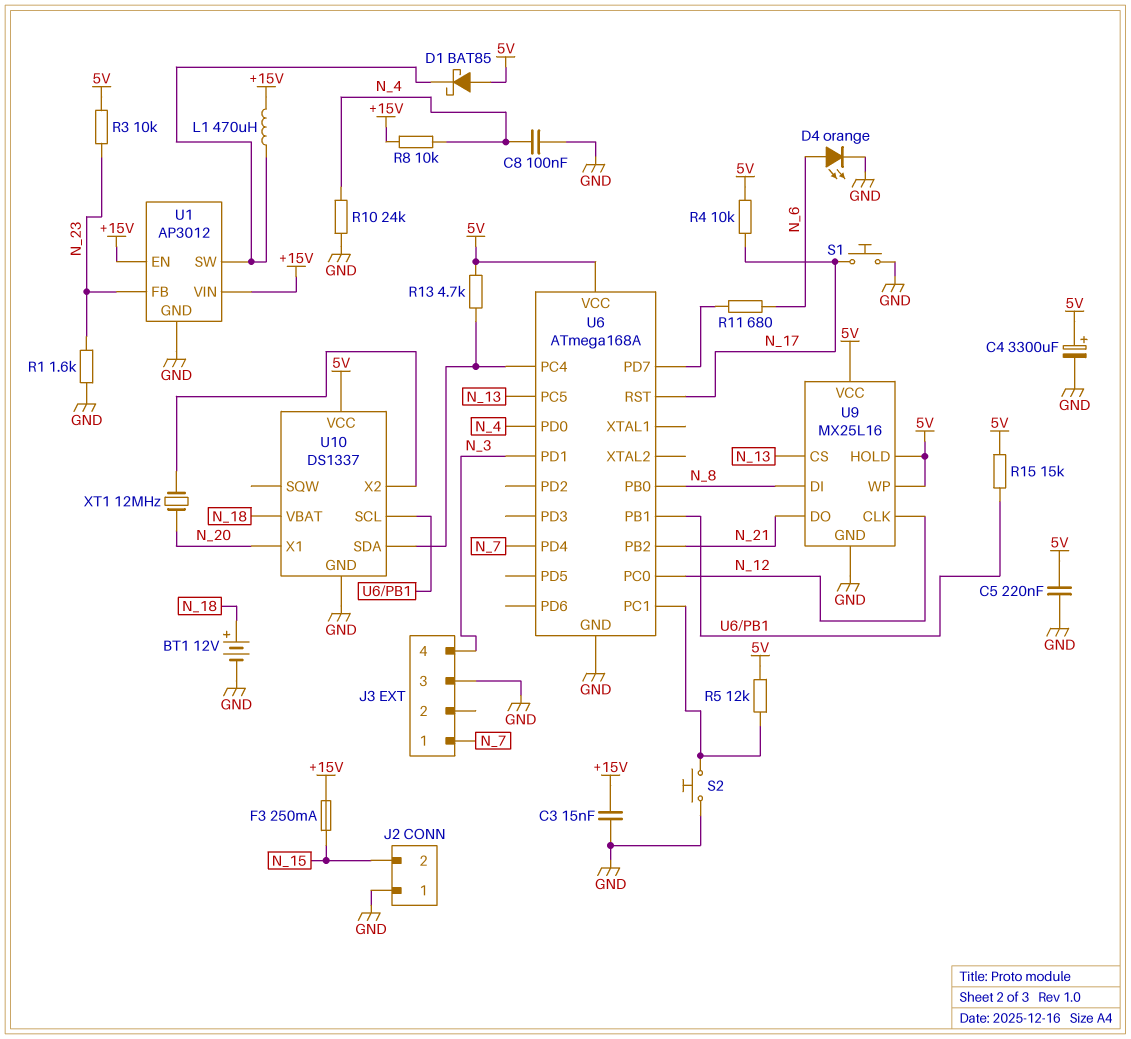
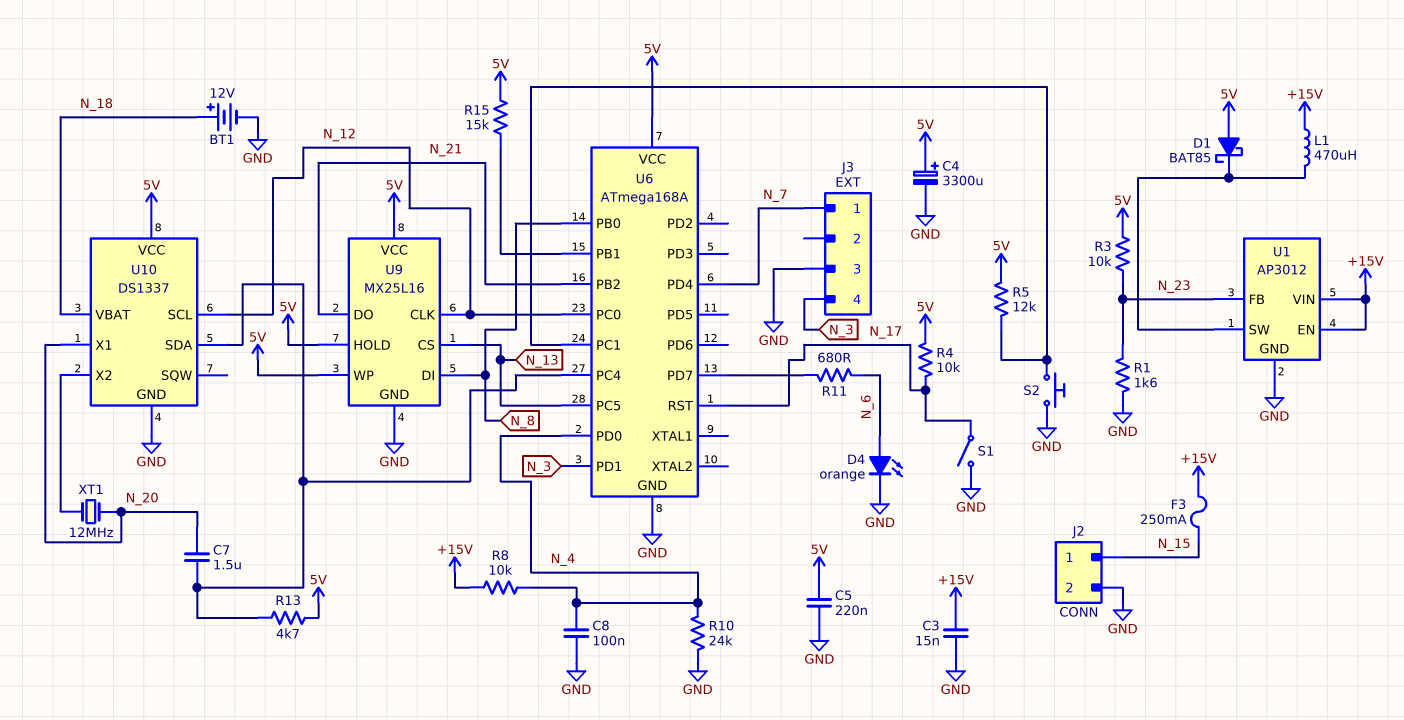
C7: none -> 1.5uF (N_20, U6/PC4)
J2 pin 1: GND -> N_15
J2 pin 2: N_15 -> GND
S1: button (GND, N_17) -> switch (GND, N_17)
U10 pin SCL: U6/PB1 -> N_12

